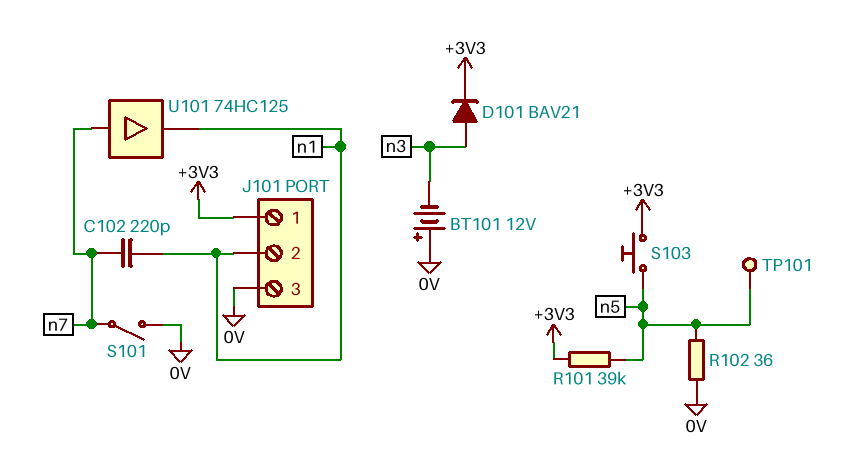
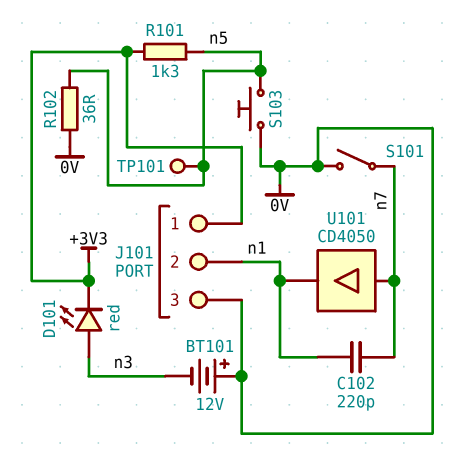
D101: diode BAV21 (A n3, K +3V3) -> LED red (A n3, K +3V3)
R101: 39k (+3V3, n5) -> 1.3k (+3V3, n5)
S103: button (+3V3, n5) -> button (0V, n5)
U101: buffer 74HC125 (in n7, out n1) -> buffer CD4050 (in n7, out n1)

